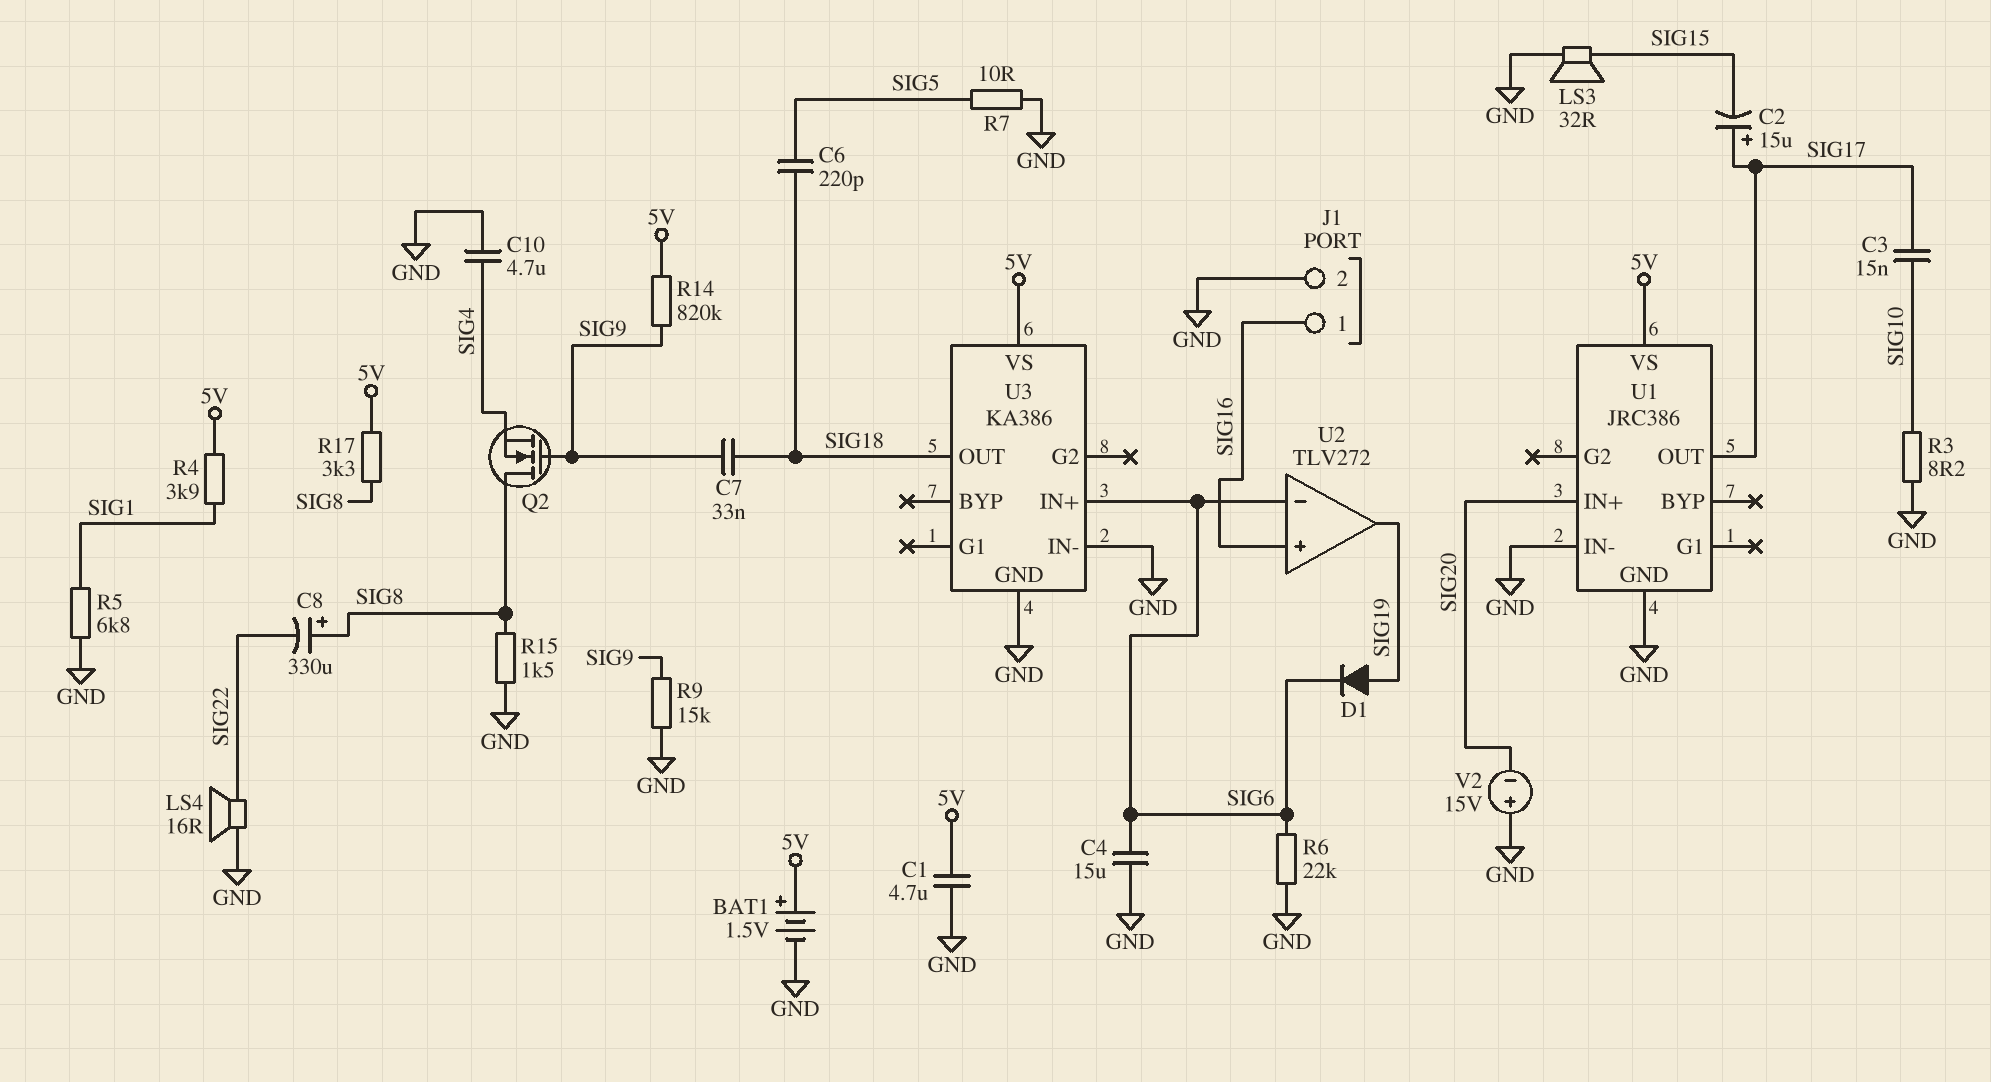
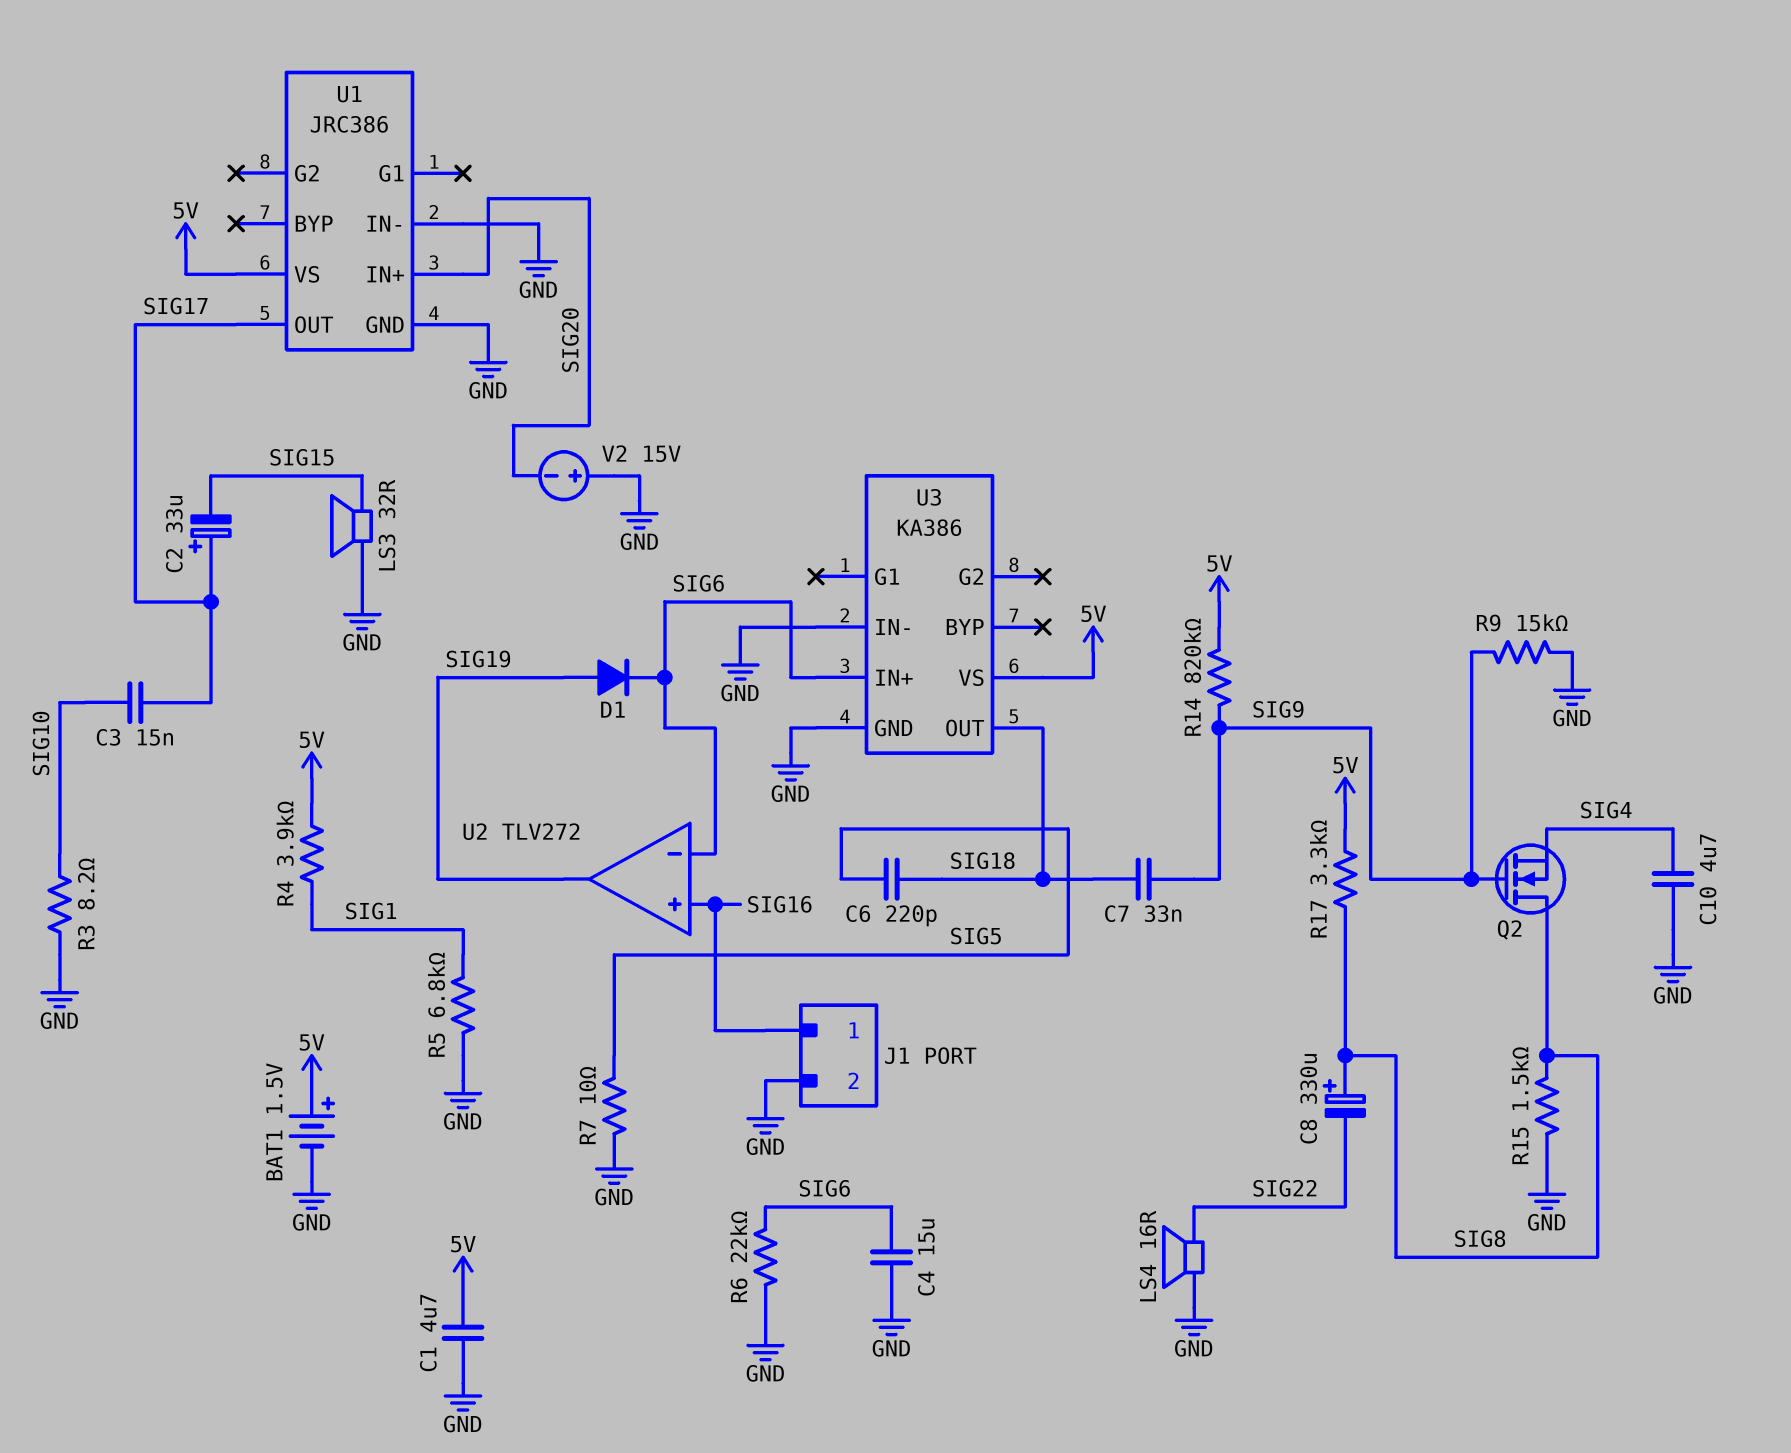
C2: 15uF (plus SIG17, minus SIG15) -> 33uF (plus SIG17, minus SIG15)

